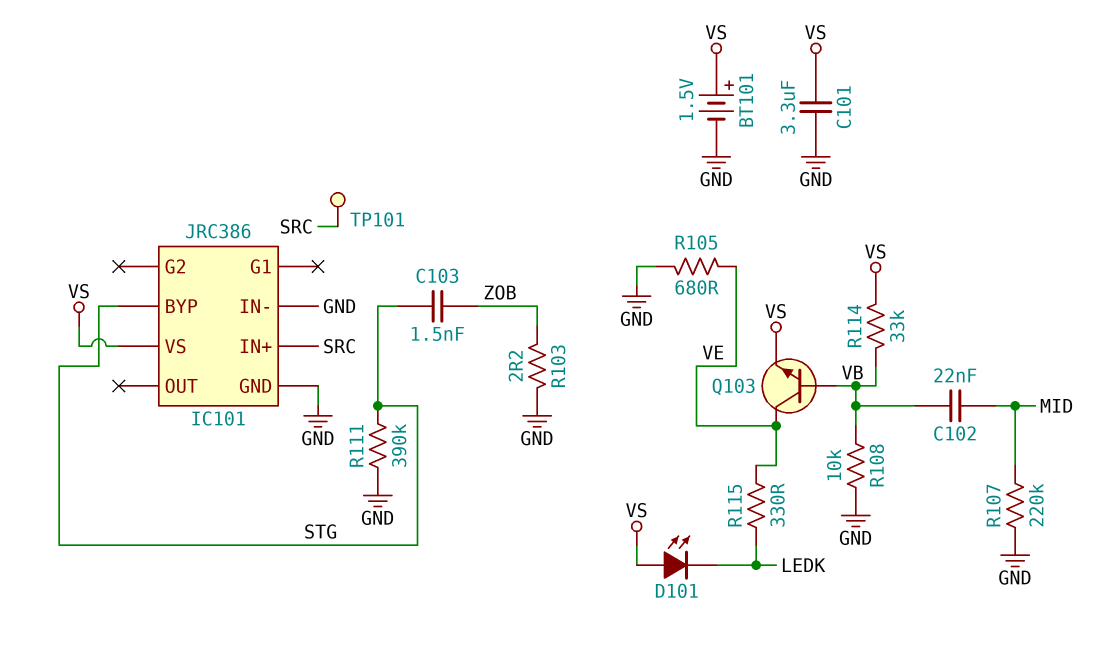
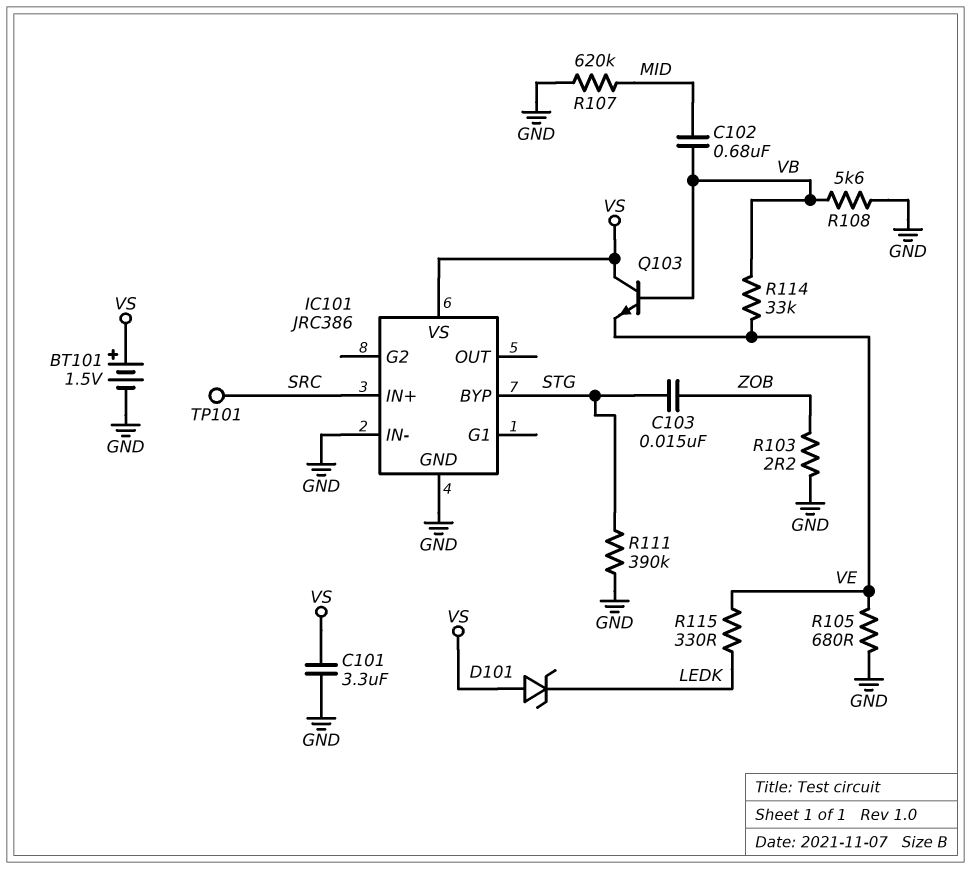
C102: 22nF (MID, VB) -> 680nF (MID, VB)
C103: 1.5nF (STG, ZOB) -> 15nF (STG, ZOB)
D101: LED (A VS, K LEDK) -> zener (A VS, K LEDK)
Q103: NPN (B VB, C VE, E VS) -> NPN (B VB, C VS, E VE)
R107: 220k (GND, MID) -> 620k (GND, MID)
R108: 10k (GND, VB) -> 5.6k (GND, VB)
R114: 33k (VB, VS) -> 33k (VB, VE)

